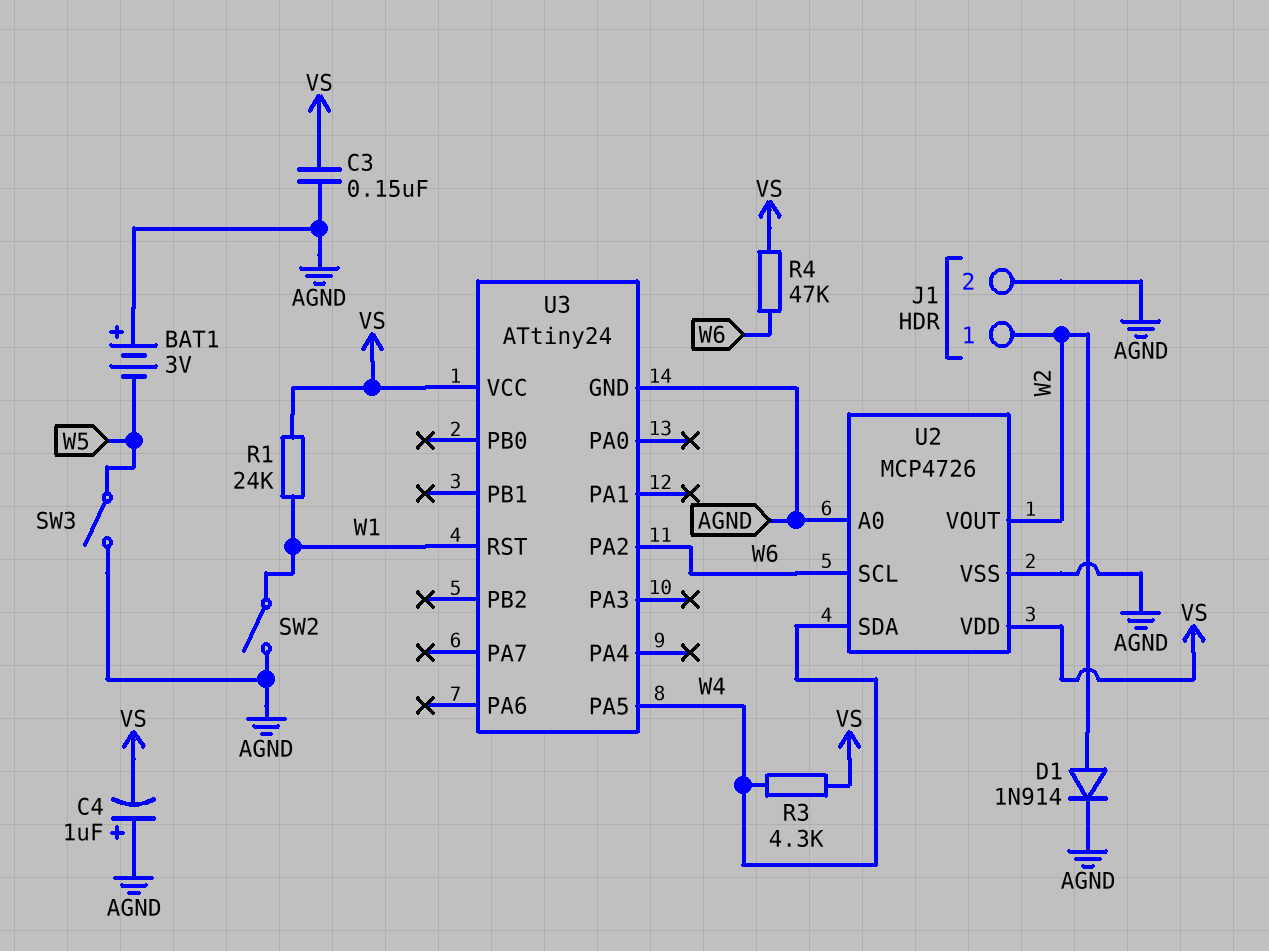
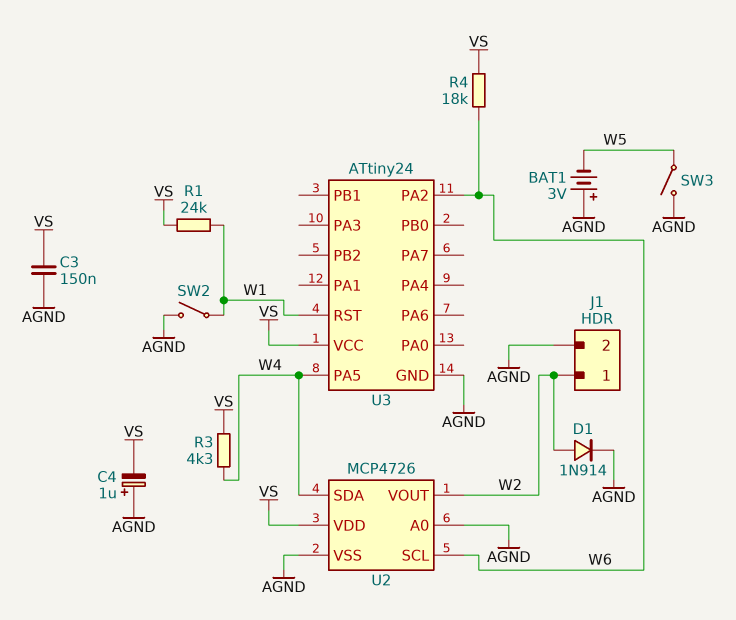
R4: 47k (VS, W6) -> 18k (VS, W6)

